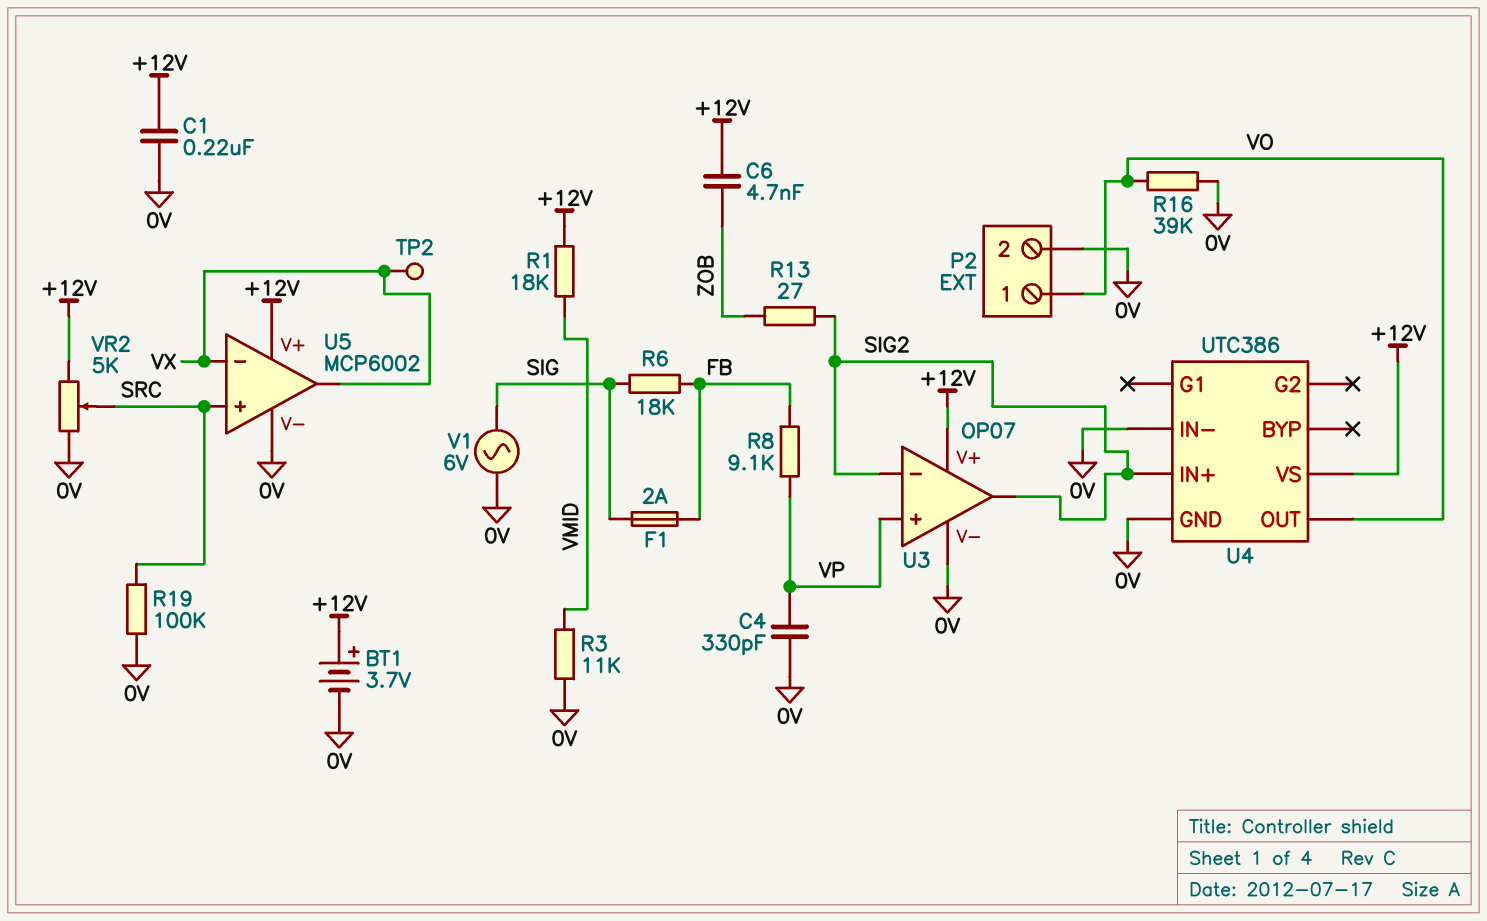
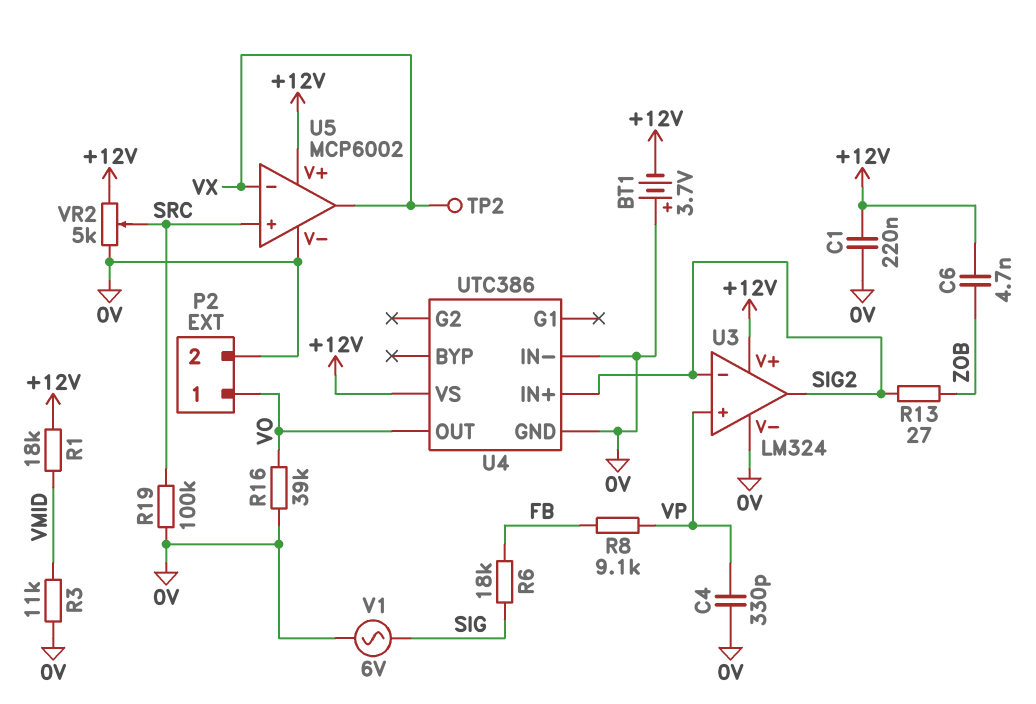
BT1: 3.7V (plus +12V, minus 0V) -> 3.7V (plus 0V, minus +12V)
F1: 2A (FB, SIG) -> none
U3: OP07 -> LM324

